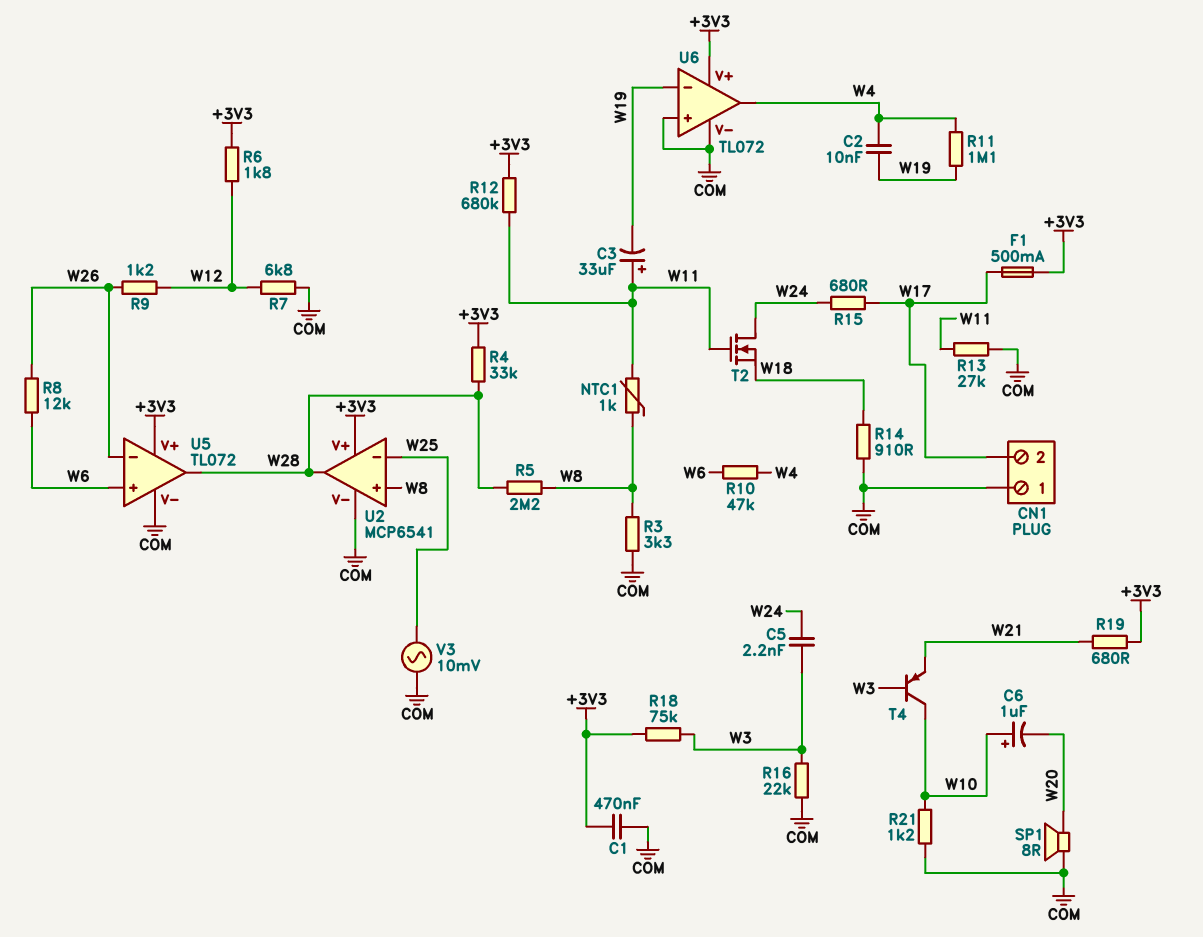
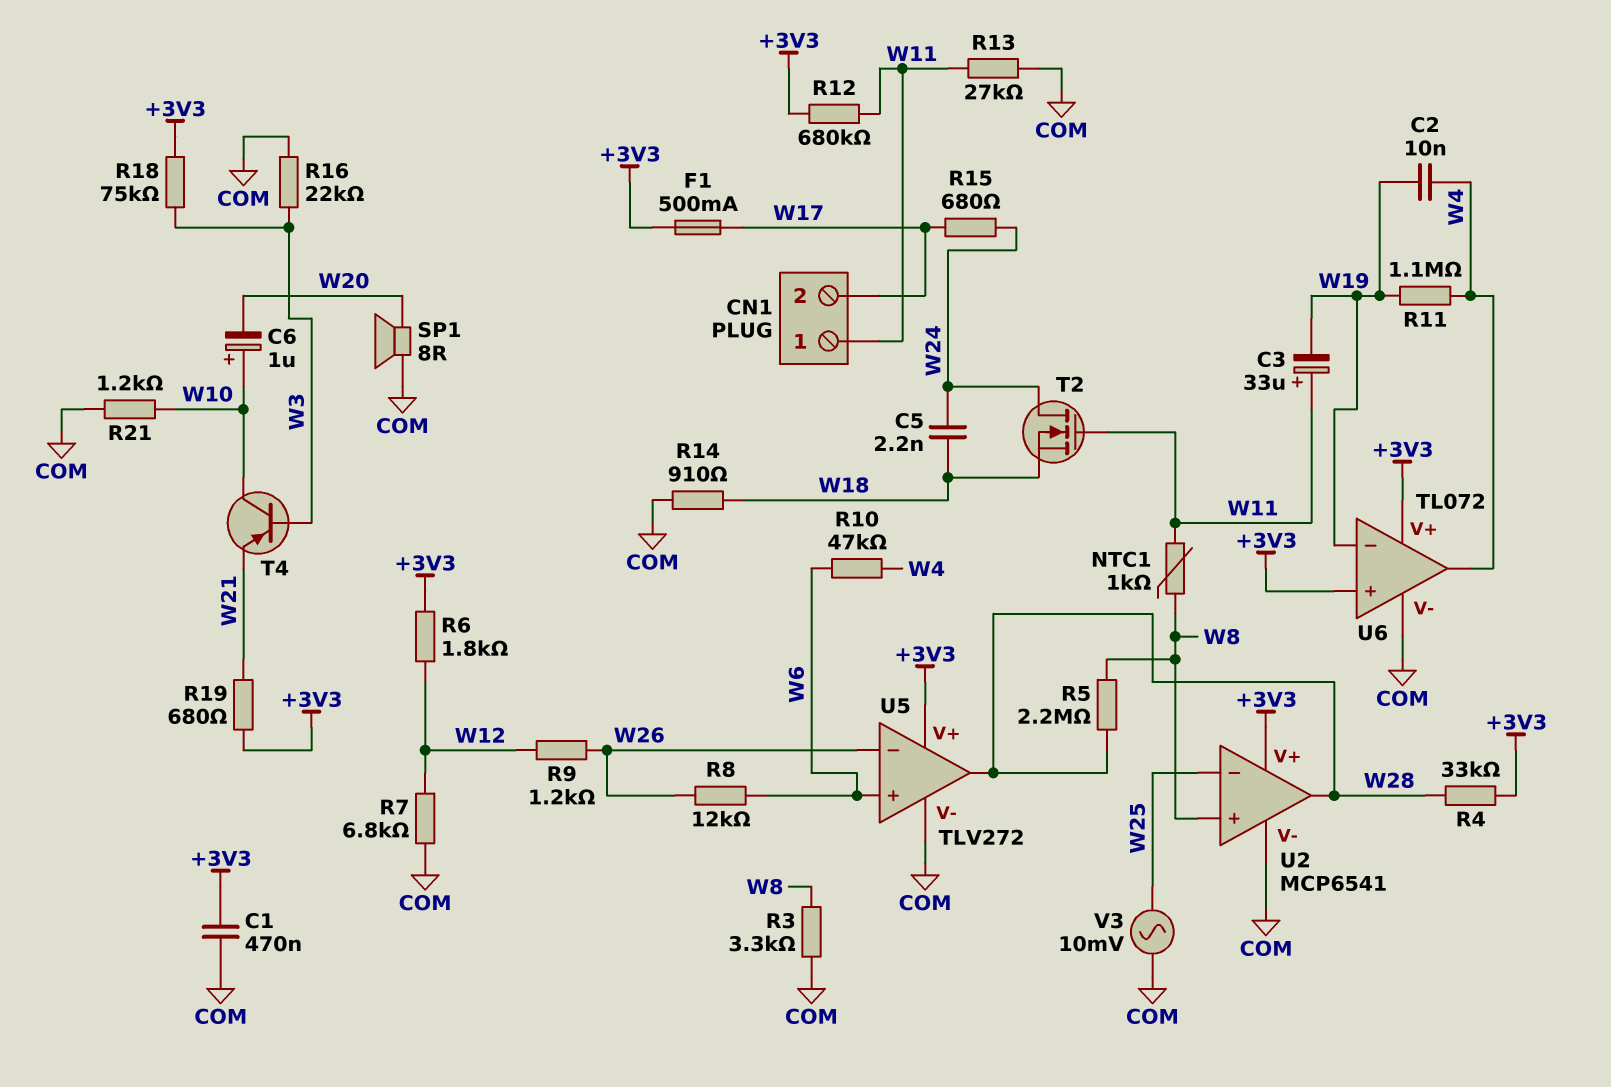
C5: 2.2nF (W3, W24) -> 2.2nF (W18, W24)
CN1 pin 1: COM -> W11
U5: TL072 -> TLV272
U6 pin in+: COM -> +3V3

